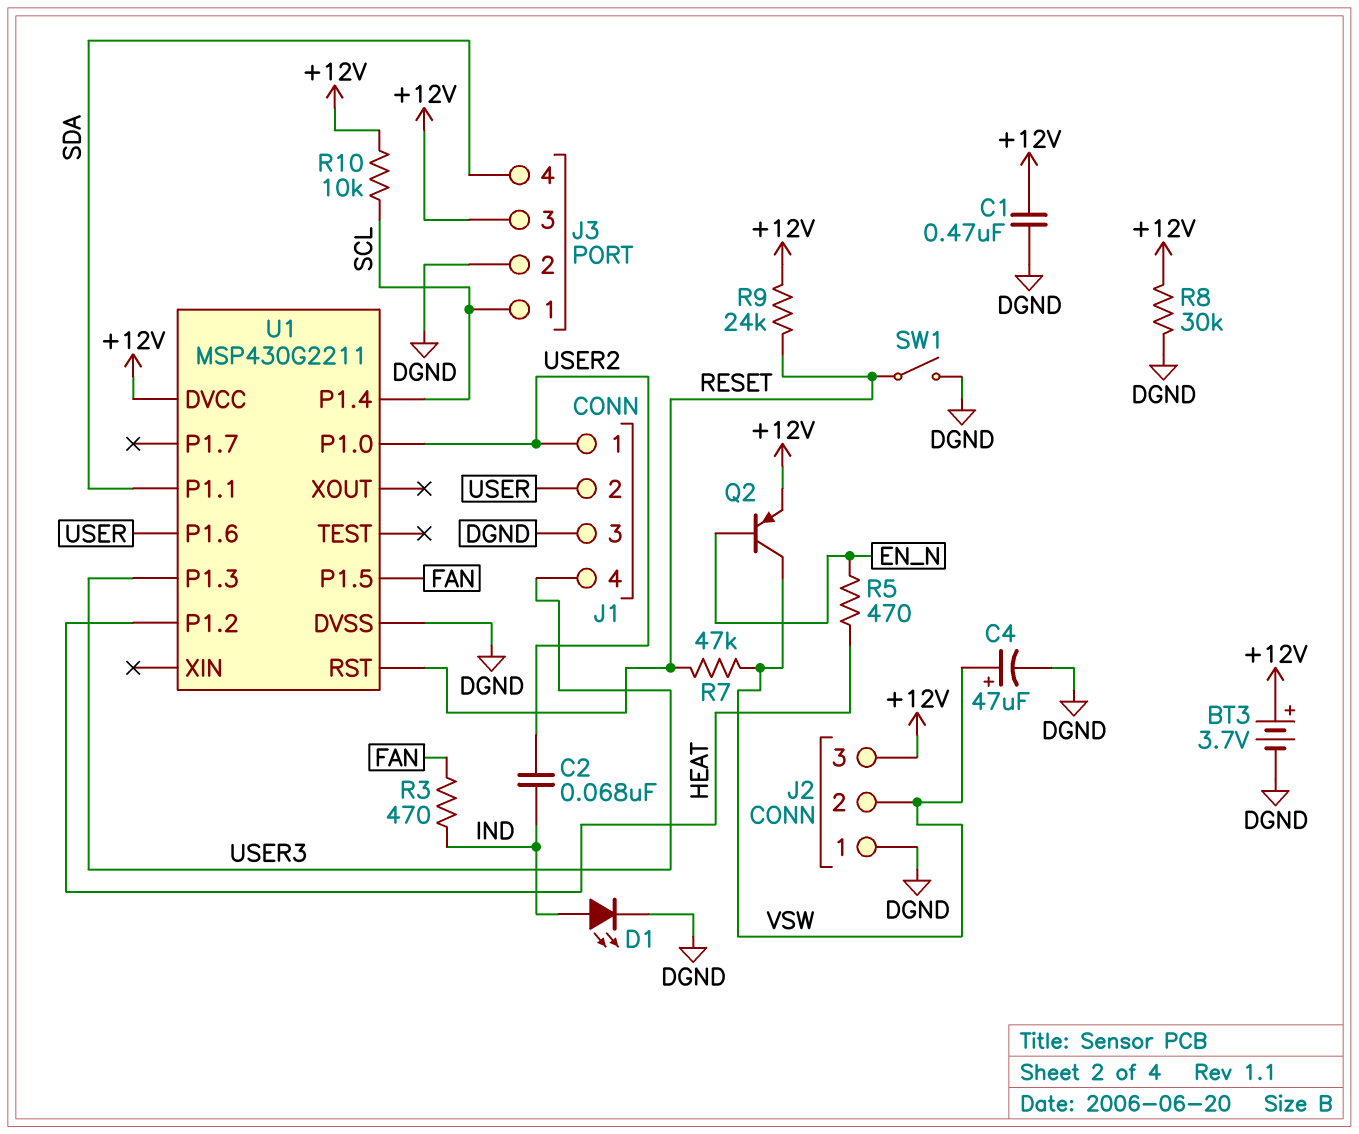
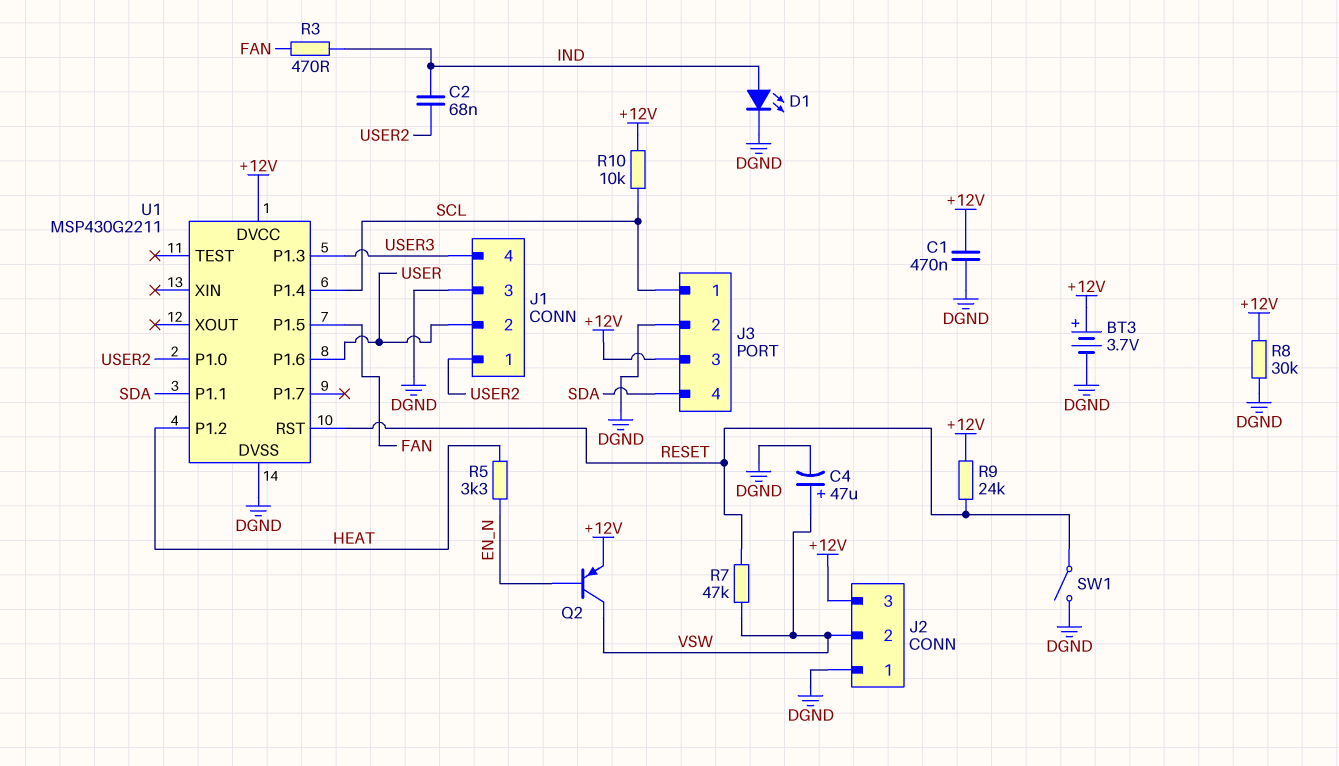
R5: 470 (EN_N, HEAT) -> 3.3k (EN_N, HEAT)

